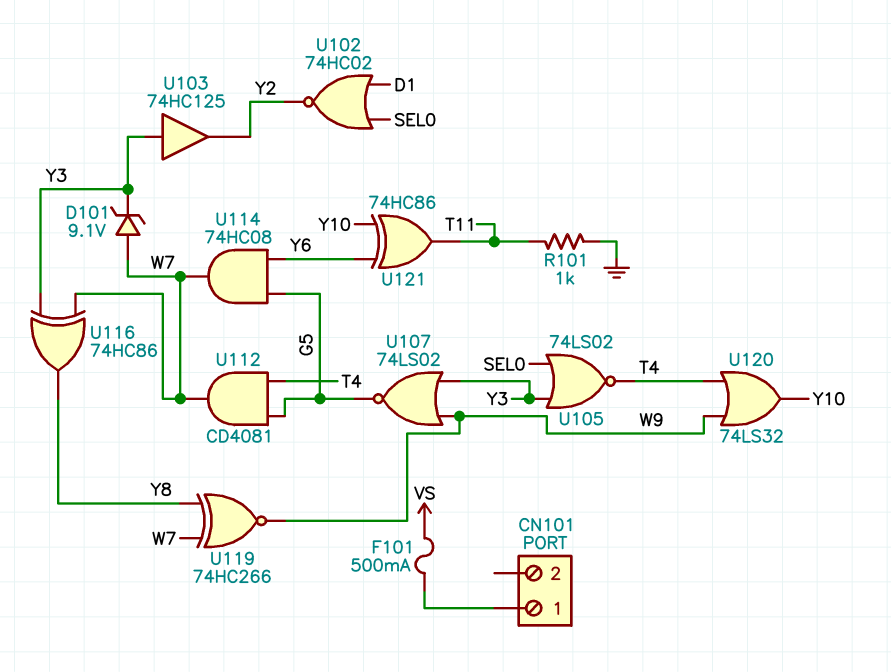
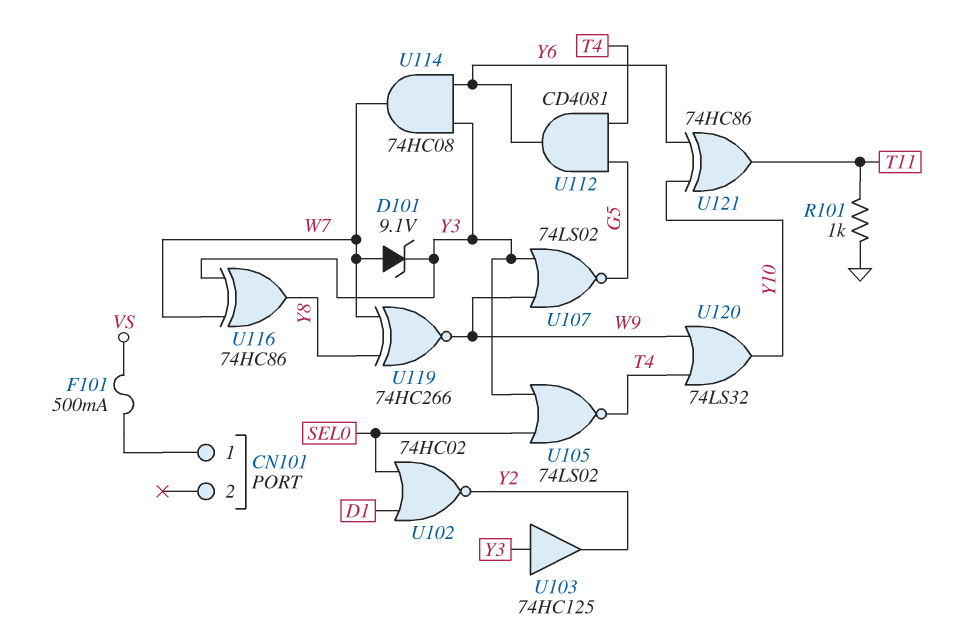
U112: AND CD4081 (in G5, in T4, out W7) -> AND CD4081 (in G5, in T4, out Y6)
U114: AND 74HC08 (in G5, in Y6, out W7) -> AND 74HC08 (in Y3, in Y6, out W7)

